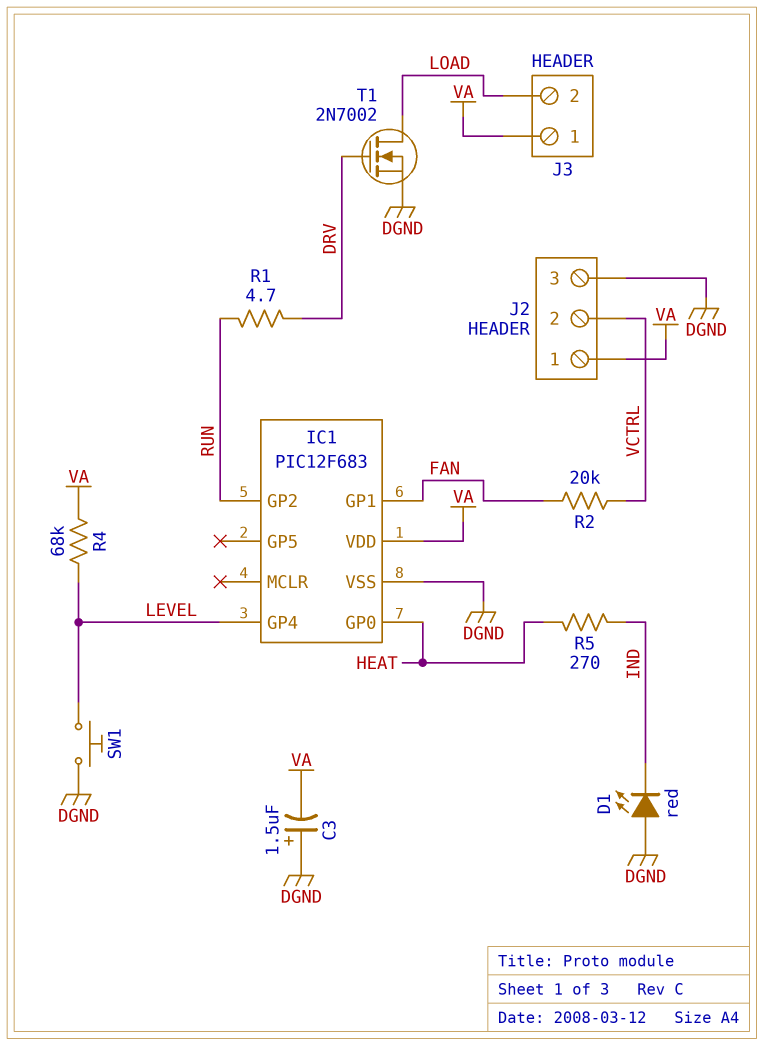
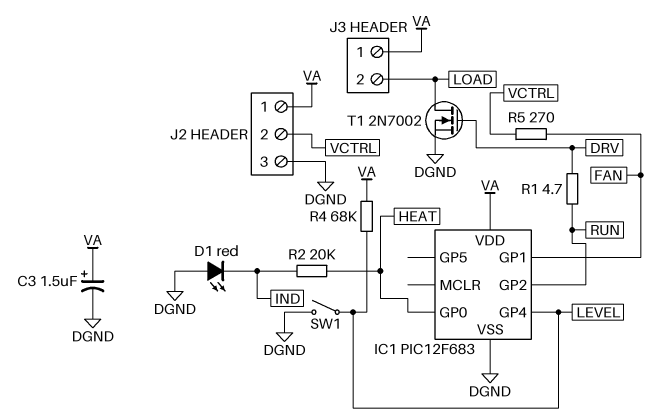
C3: 1.5uF (plus DGND, minus VA) -> 1.5uF (plus VA, minus DGND)
R2: 20k (FAN, VCTRL) -> 20k (HEAT, IND)
R5: 270 (HEAT, IND) -> 270 (FAN, VCTRL)
SW1: button (DGND, LEVEL) -> switch (DGND, LEVEL)

